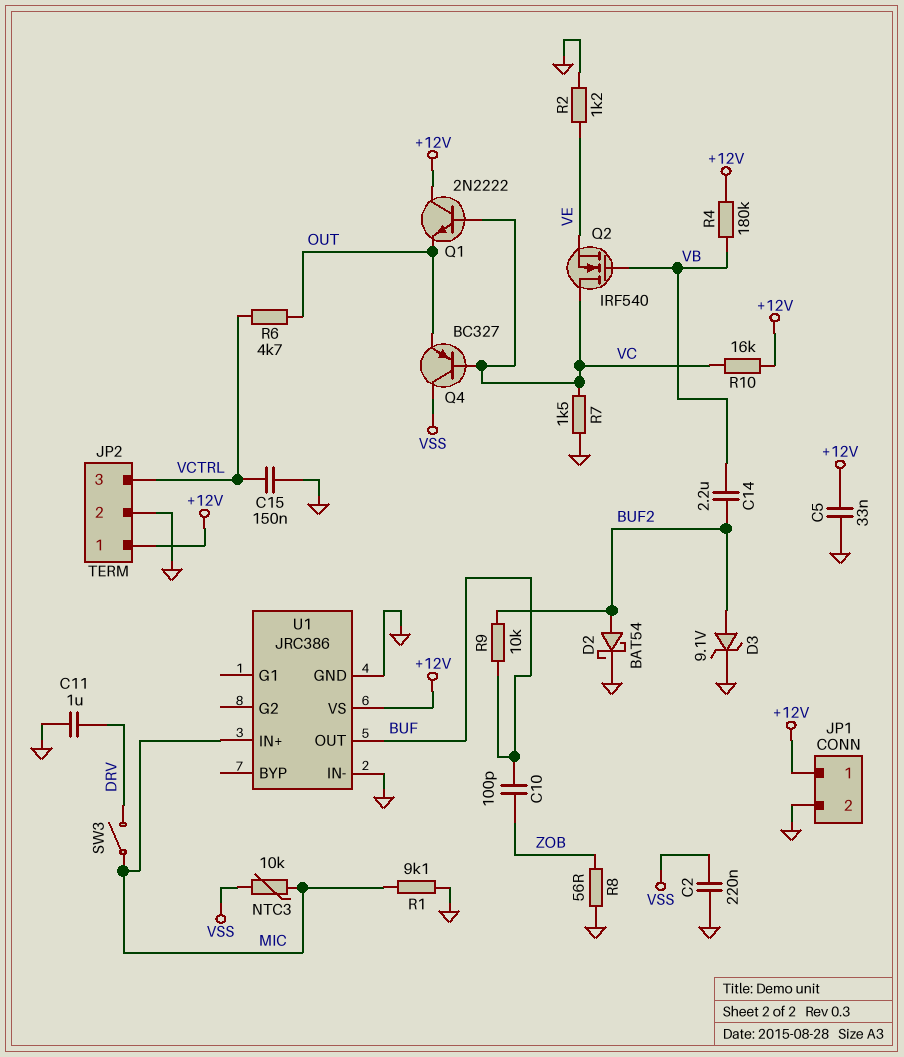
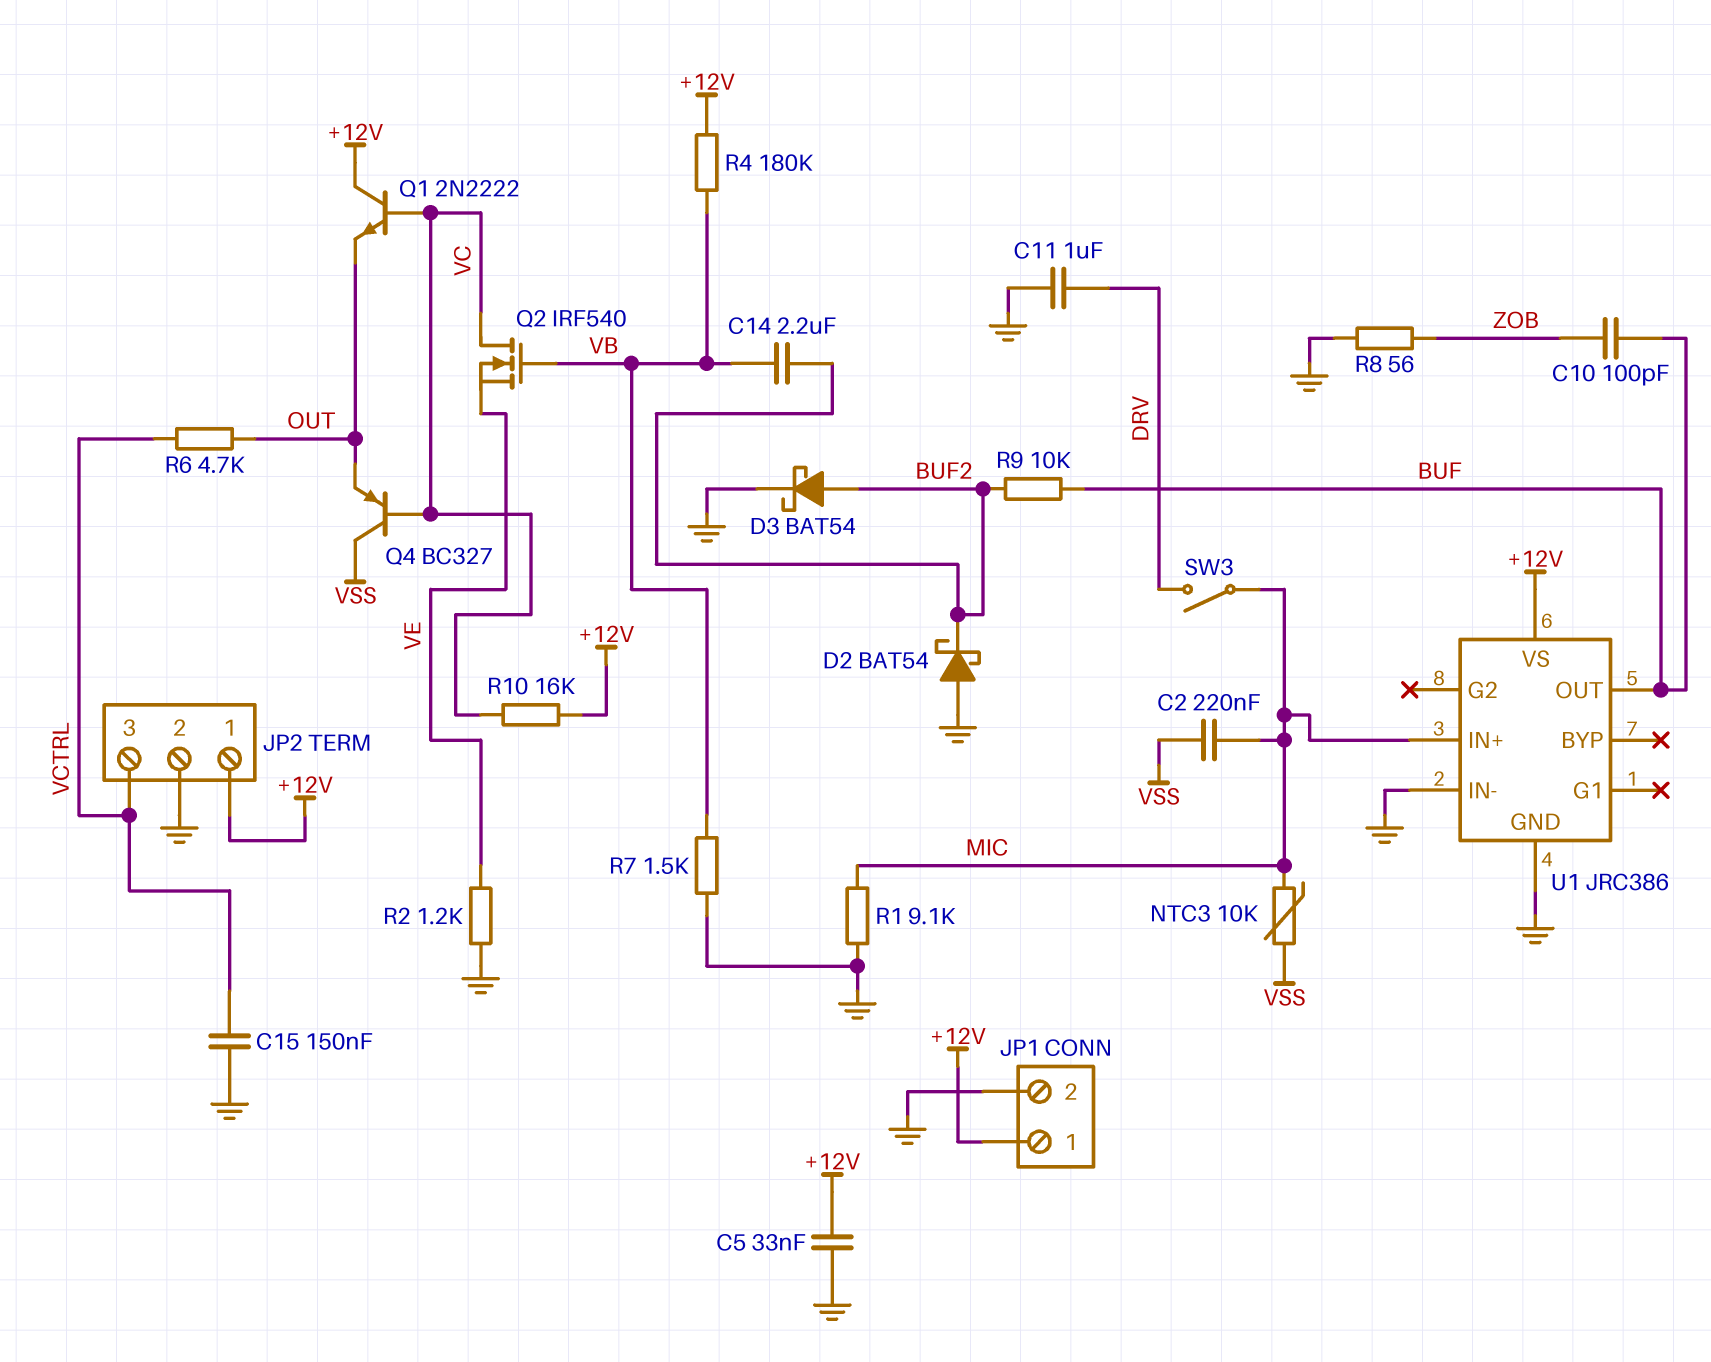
C2: 220nF (GND, VSS) -> 220nF (MIC, VSS)
D2: schottky BAT54 (A BUF2, K GND) -> schottky BAT54 (A GND, K BUF2)
D3: zener 9.1V (A BUF2, K GND) -> schottky BAT54 (A BUF2, K GND)
R7: 1.5k (GND, VC) -> 1.5k (GND, VB)

